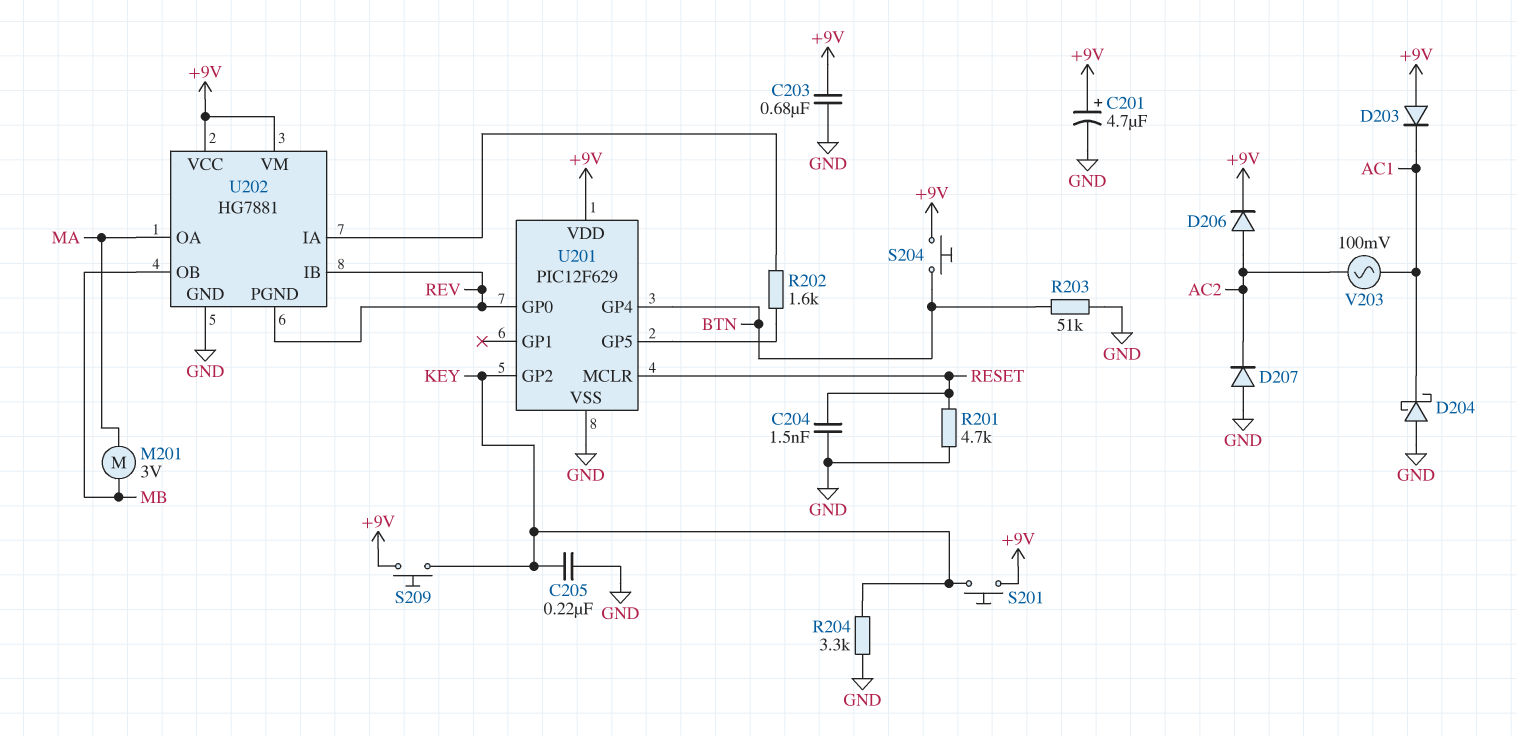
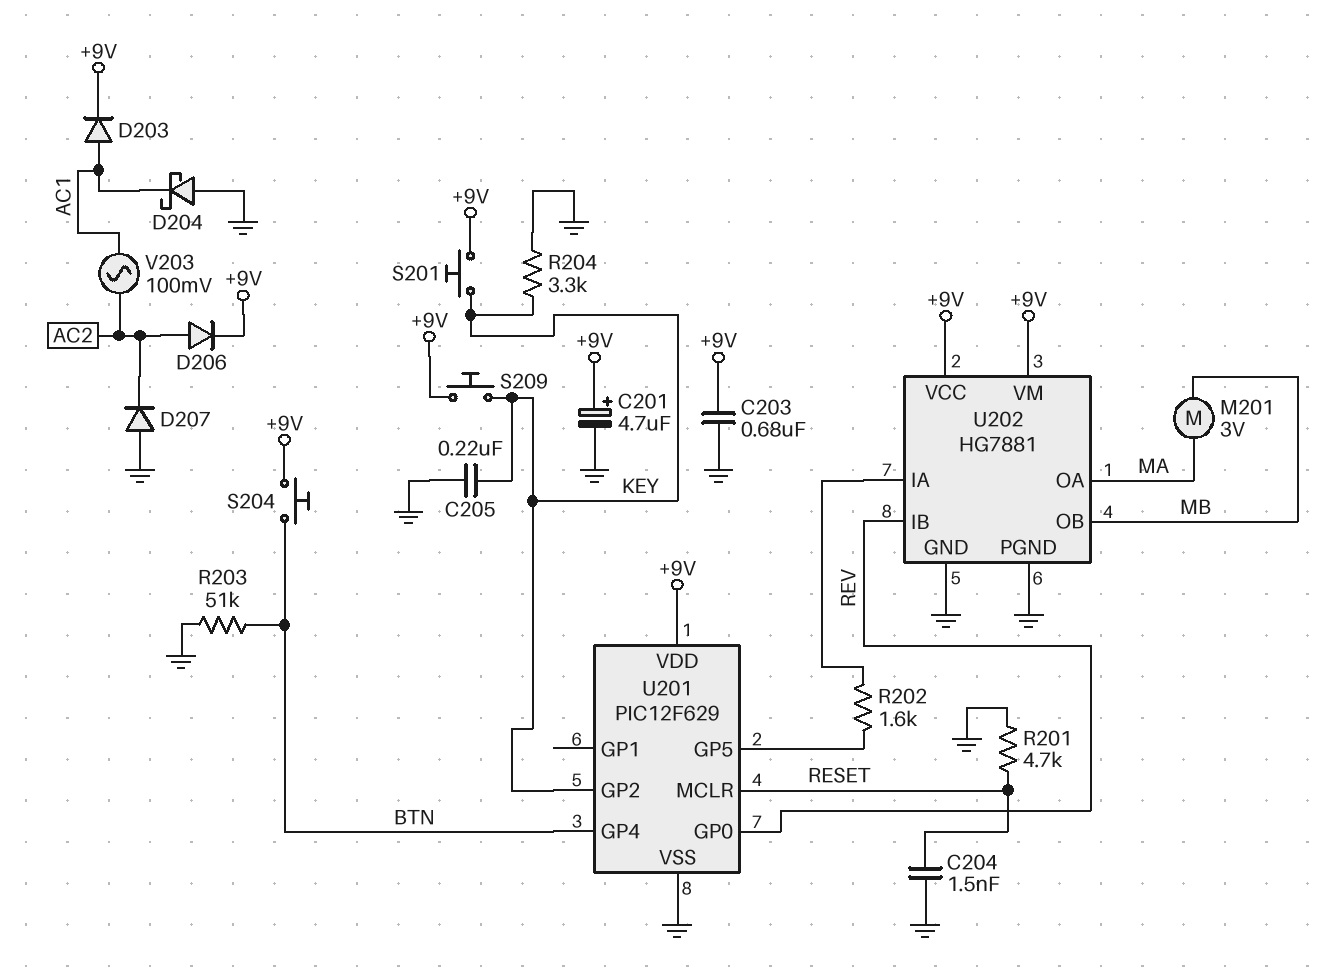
D203: diode (A +9V, K AC1) -> diode (A AC1, K +9V)
U202 pin PGND: REV -> GND

